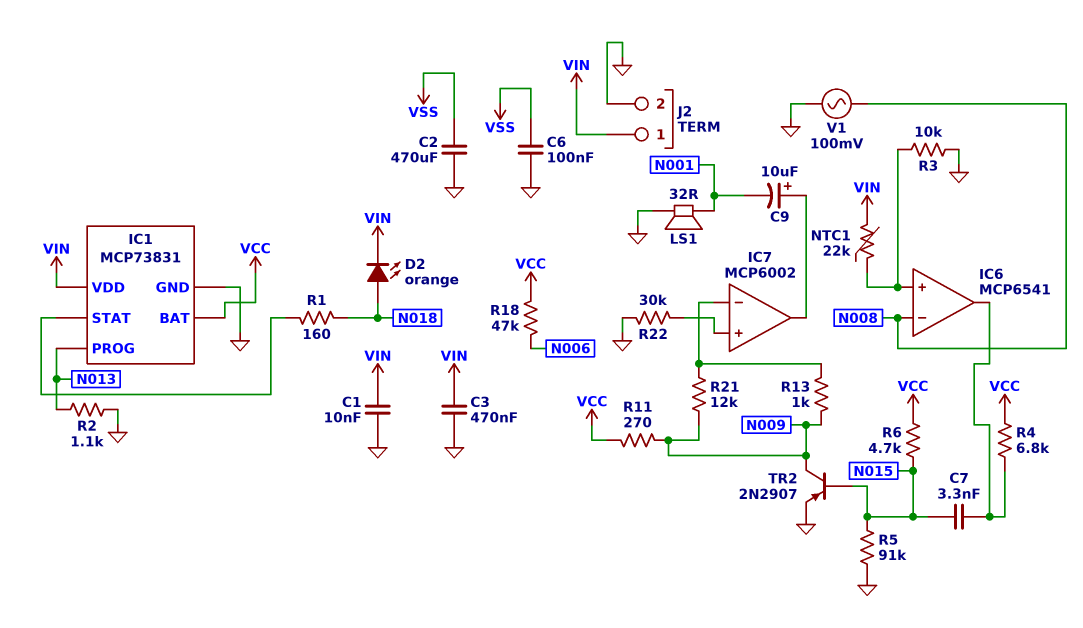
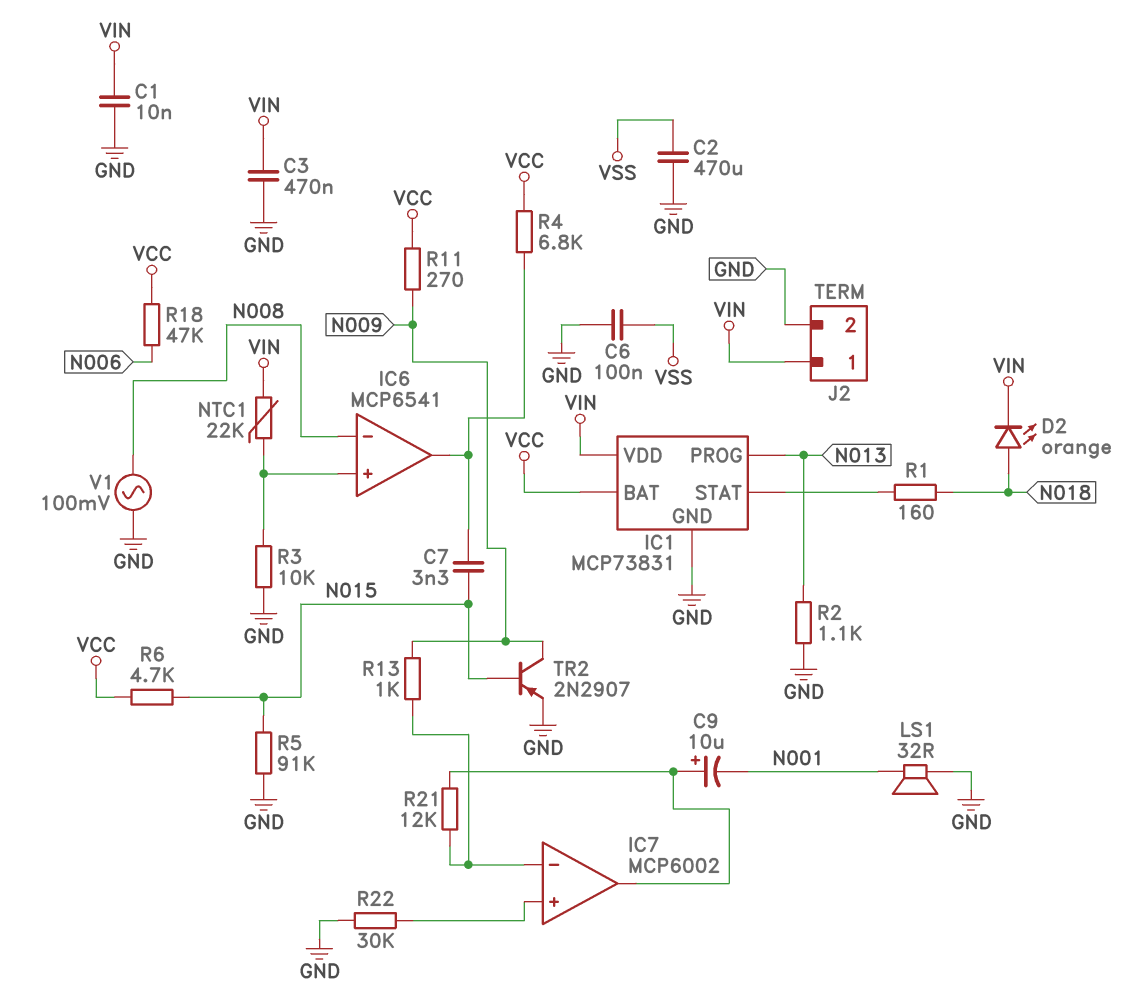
R21: 12k (IC7/in-, N009) -> 12k (IC7/in-, IC7/out)

